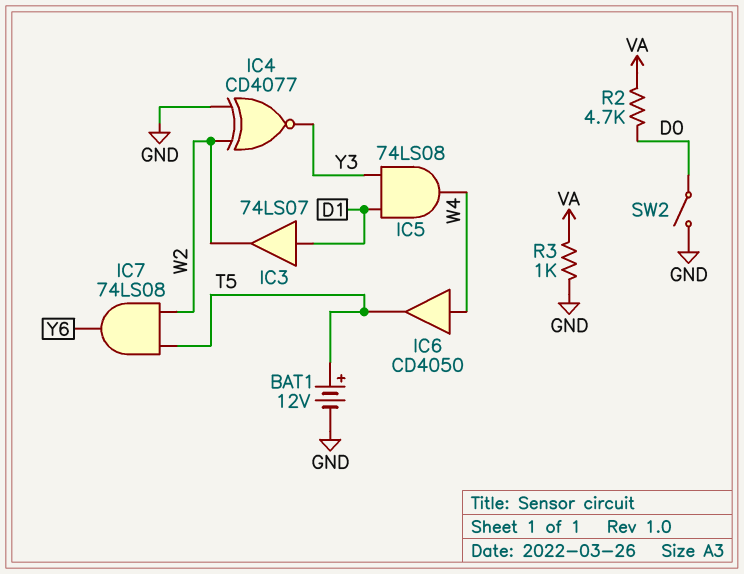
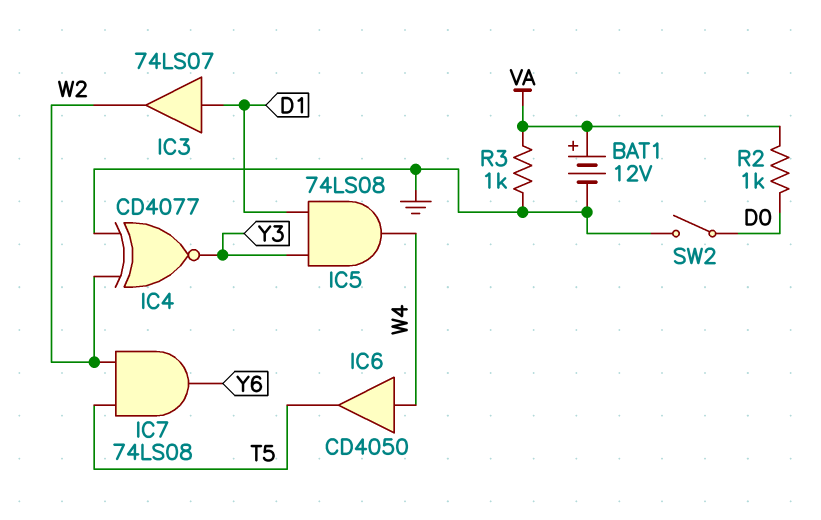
BAT1: 12V (plus T5, minus GND) -> 12V (plus VA, minus GND)
R2: 4.7k (D0, VA) -> 1k (D0, VA)

